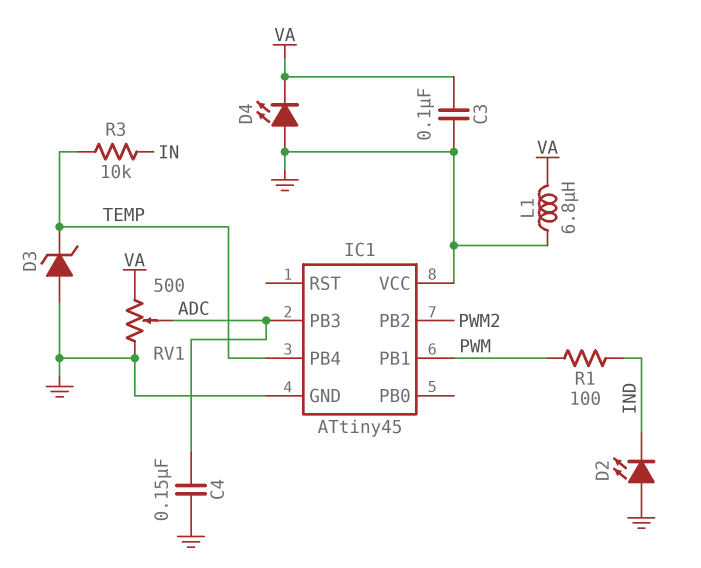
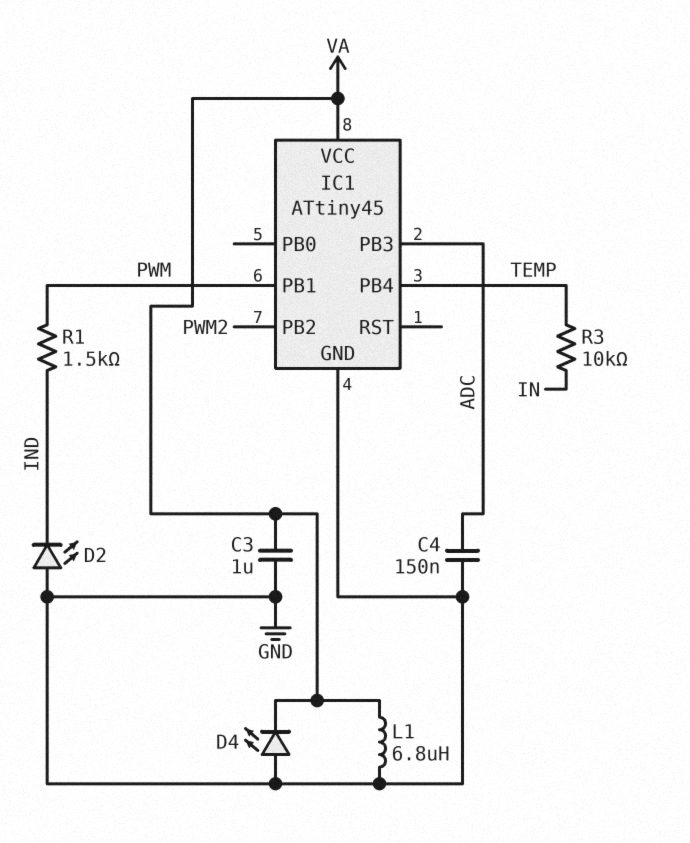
C3: 100nF (GND, VA) -> 1uF (GND, VA)
D3: zener (A GND, K TEMP) -> none
IC1 pin VCC: GND -> VA
R1: 100 (IND, PWM) -> 1.5k (IND, PWM)
RV1: 500 (GND, VA, wiper ADC) -> none

